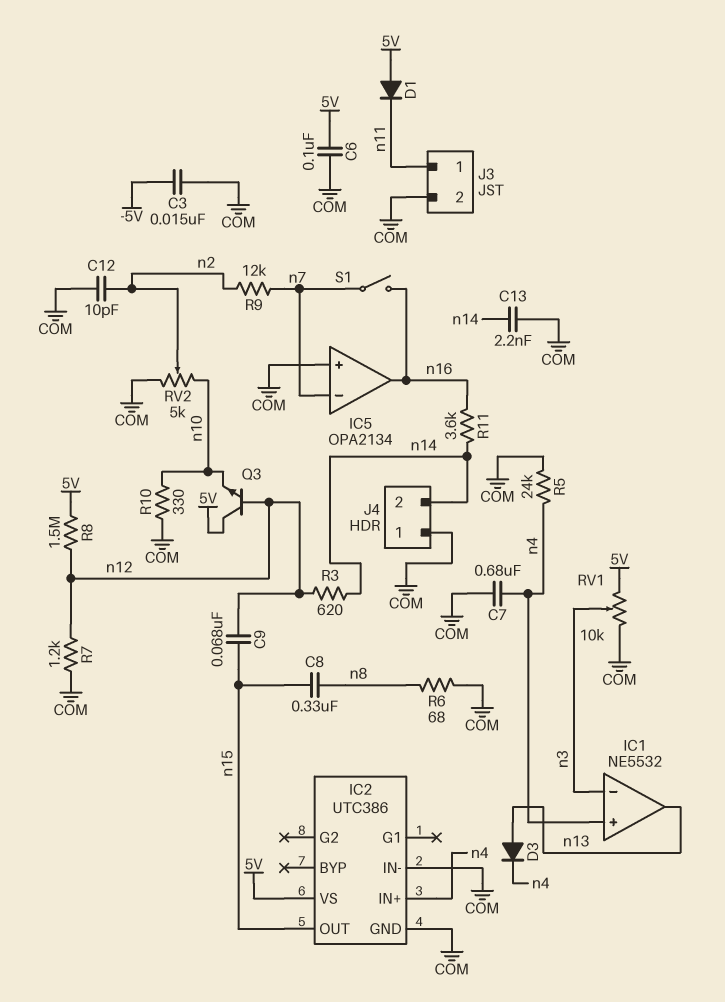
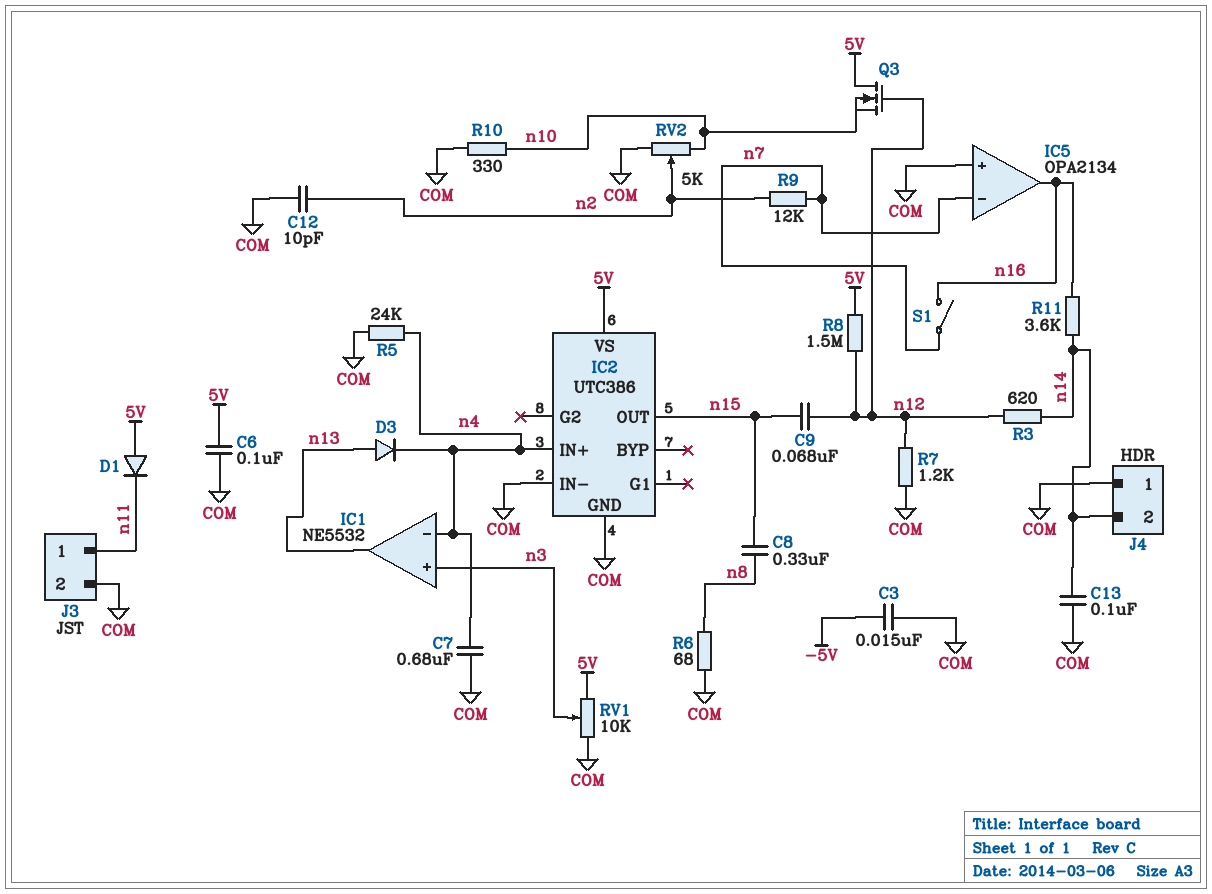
C13: 2.2nF (COM, n14) -> 100nF (COM, n14)
IC1 pin in+: n4 -> n3
IC1 pin in-: n3 -> n4
Q3: NPN (B n12, C 5V, E n10) -> NMOS (G n12, D 5V, S n10)

